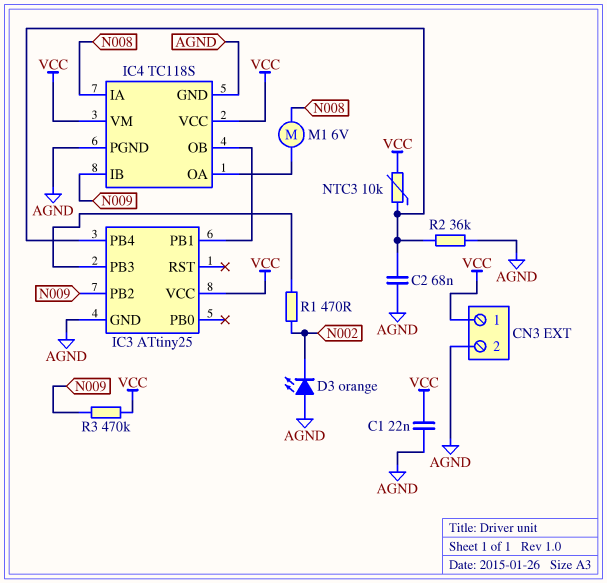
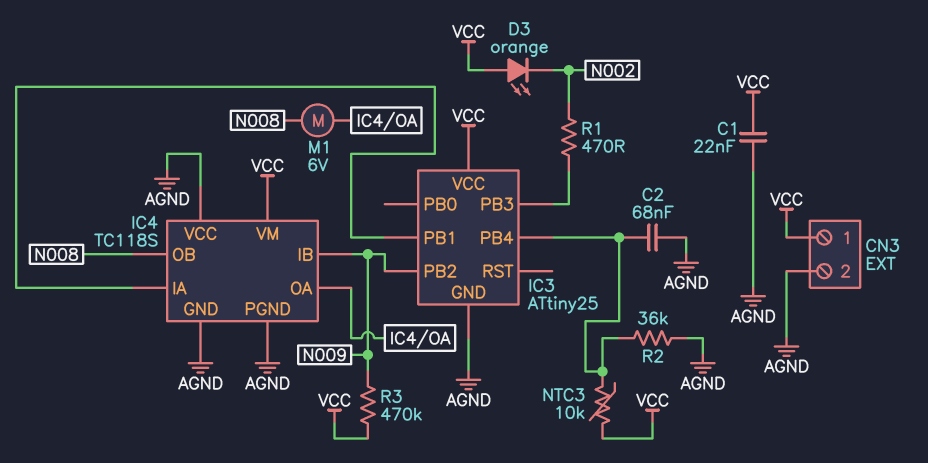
D3: LED orange (A AGND, K N002) -> LED orange (A VCC, K N002)
IC4 pin IA: N008 -> IC3/PB1
IC4 pin OB: IC3/PB1 -> N008
IC4 pin VCC: VCC -> AGND

